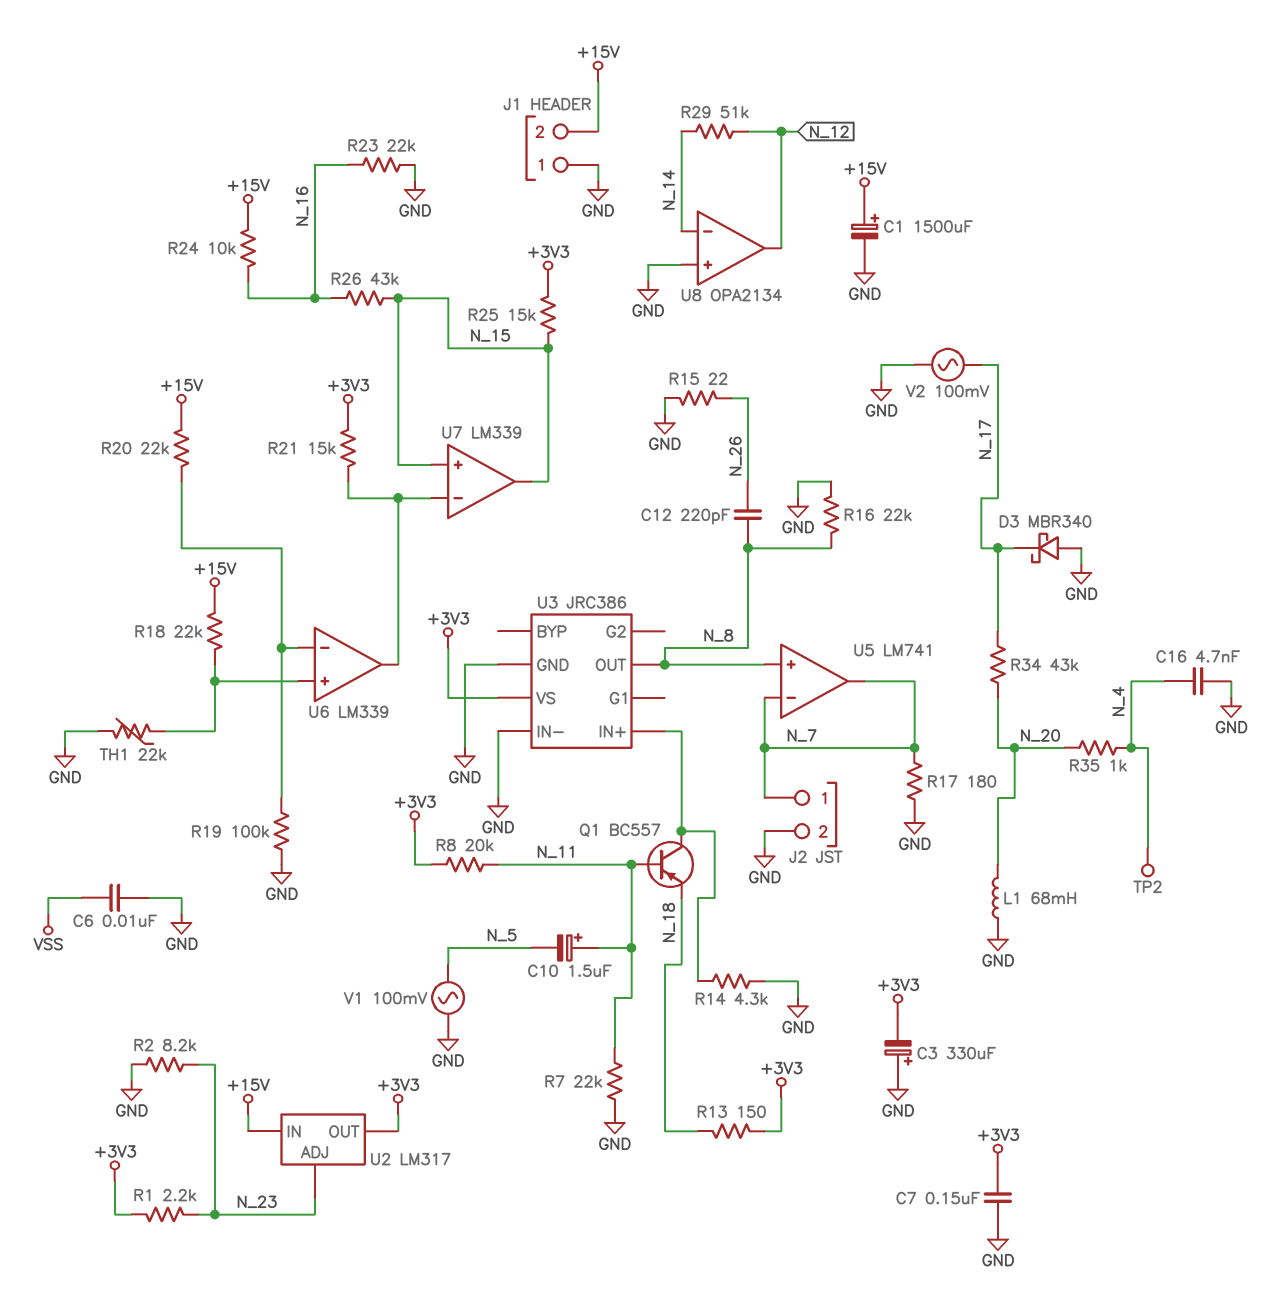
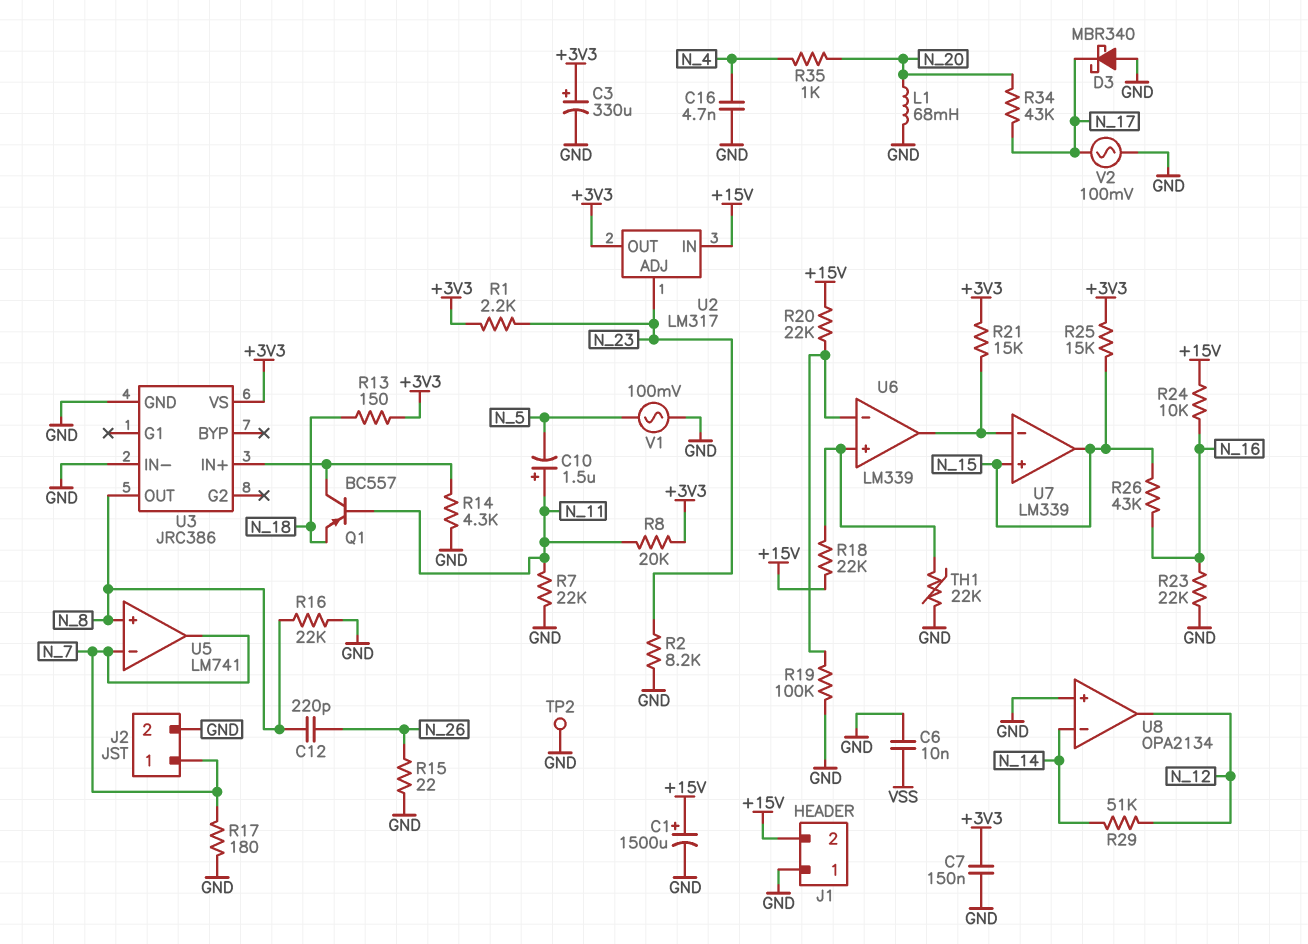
C3: 330uF (plus GND, minus +3V3) -> 330uF (plus +3V3, minus GND)
TP2: test point (N_4) -> test point (GND)

